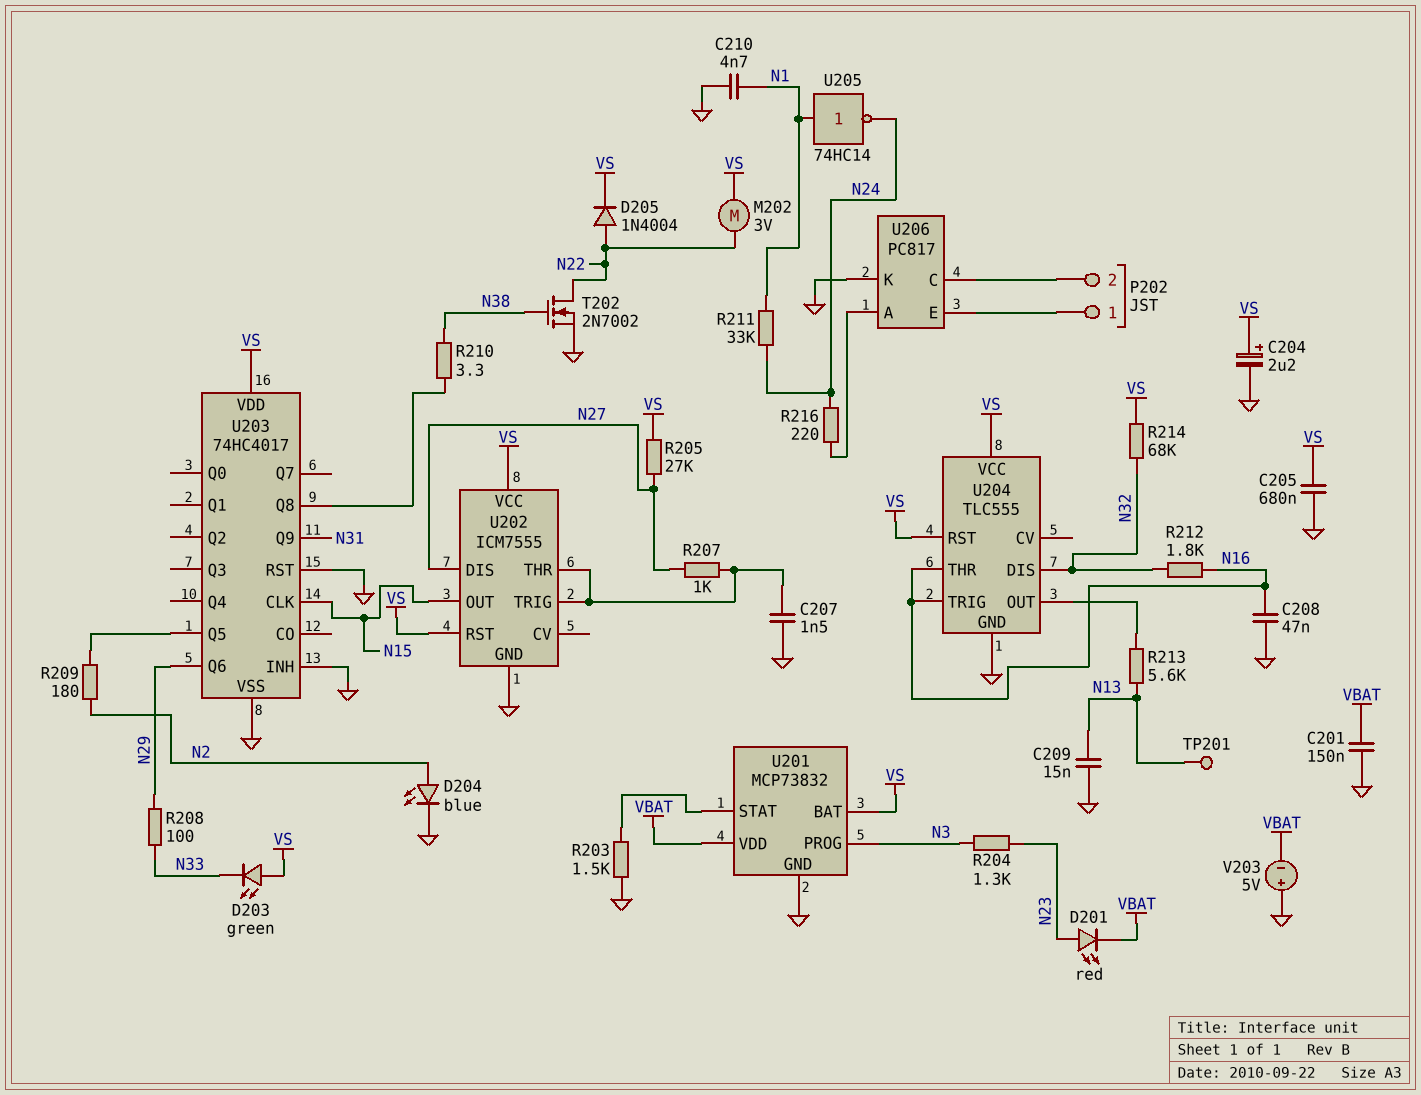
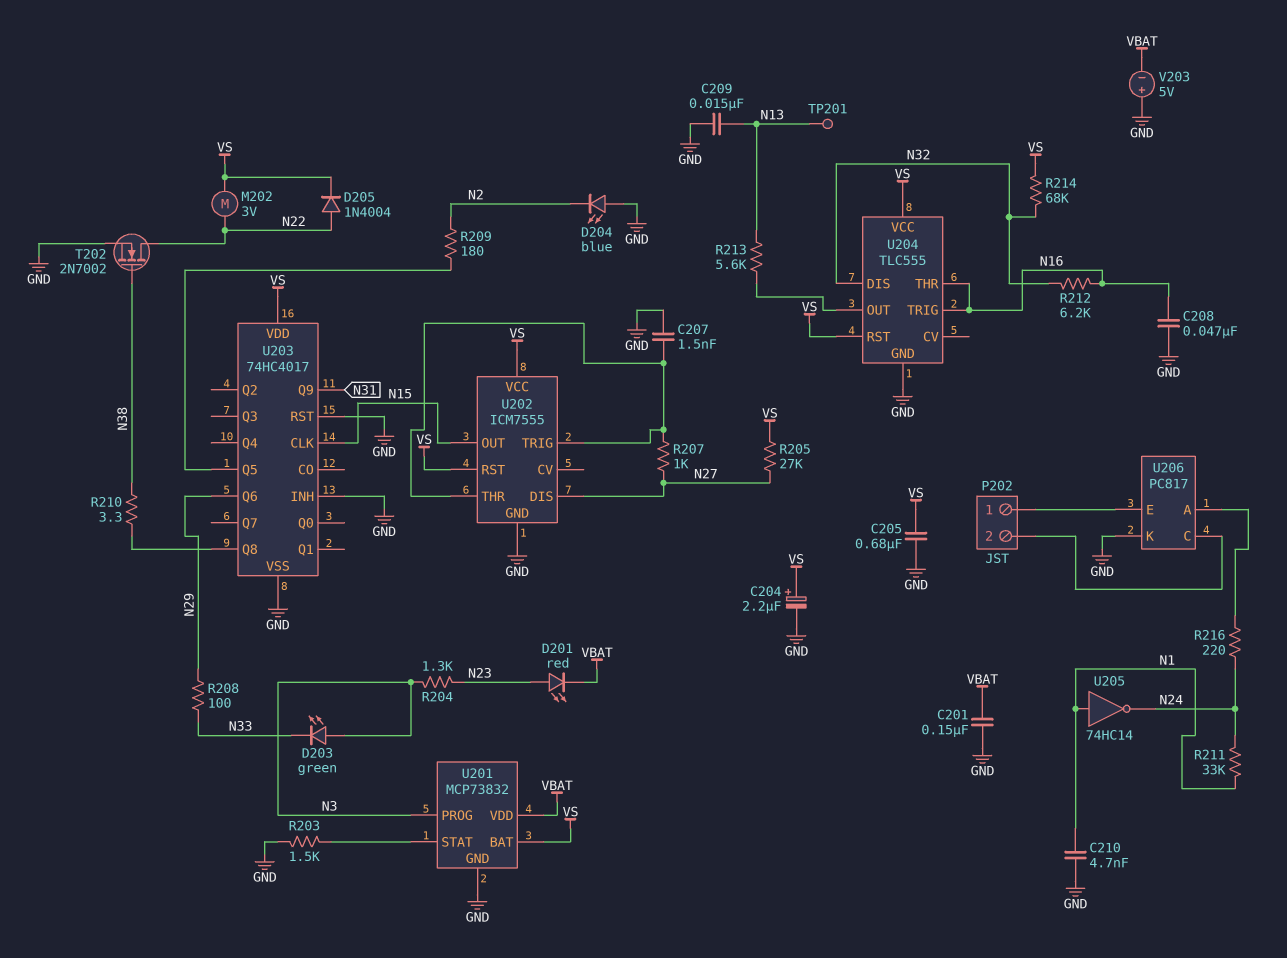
D203: LED green (A VS, K N33) -> LED green (A N3, K N33)
D204: LED blue (A N2, K GND) -> LED blue (A GND, K N2)
R212: 1.8k (N16, N32) -> 6.2k (N16, N32)

